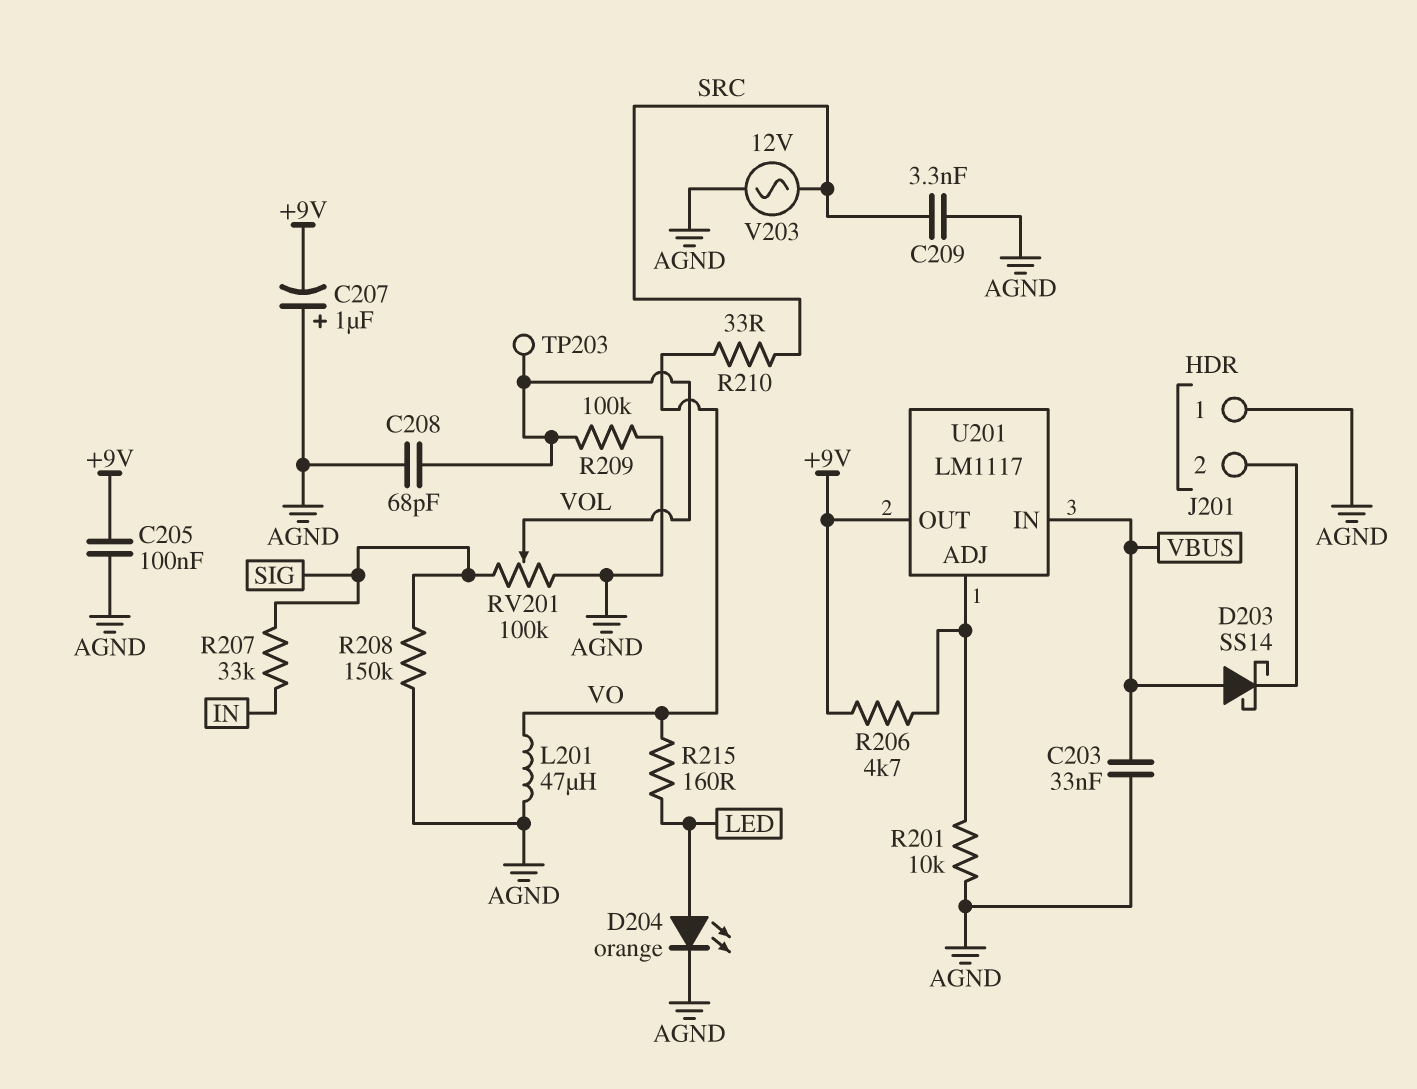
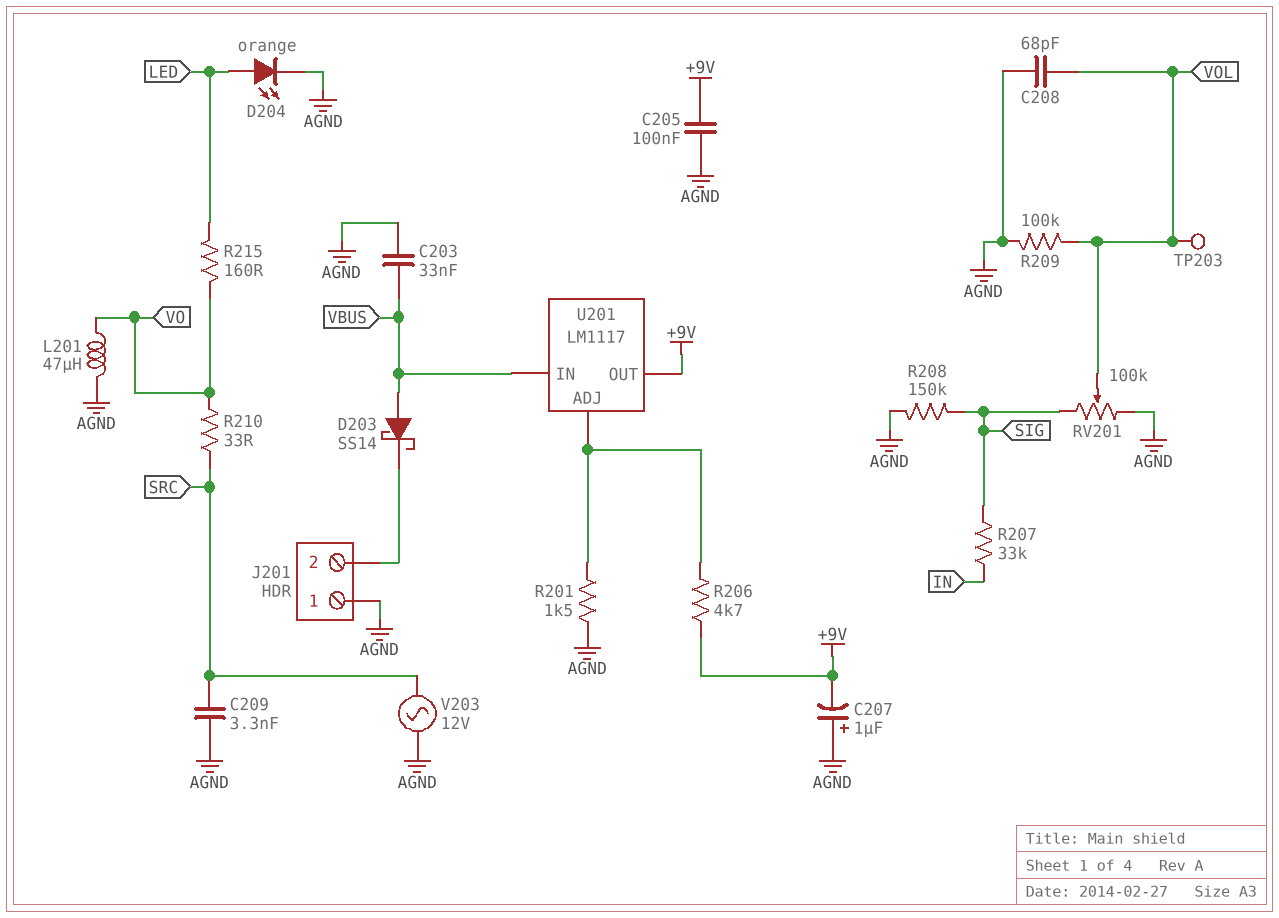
R201: 10k (AGND, U201/ADJ) -> 1.5k (AGND, U201/ADJ)

